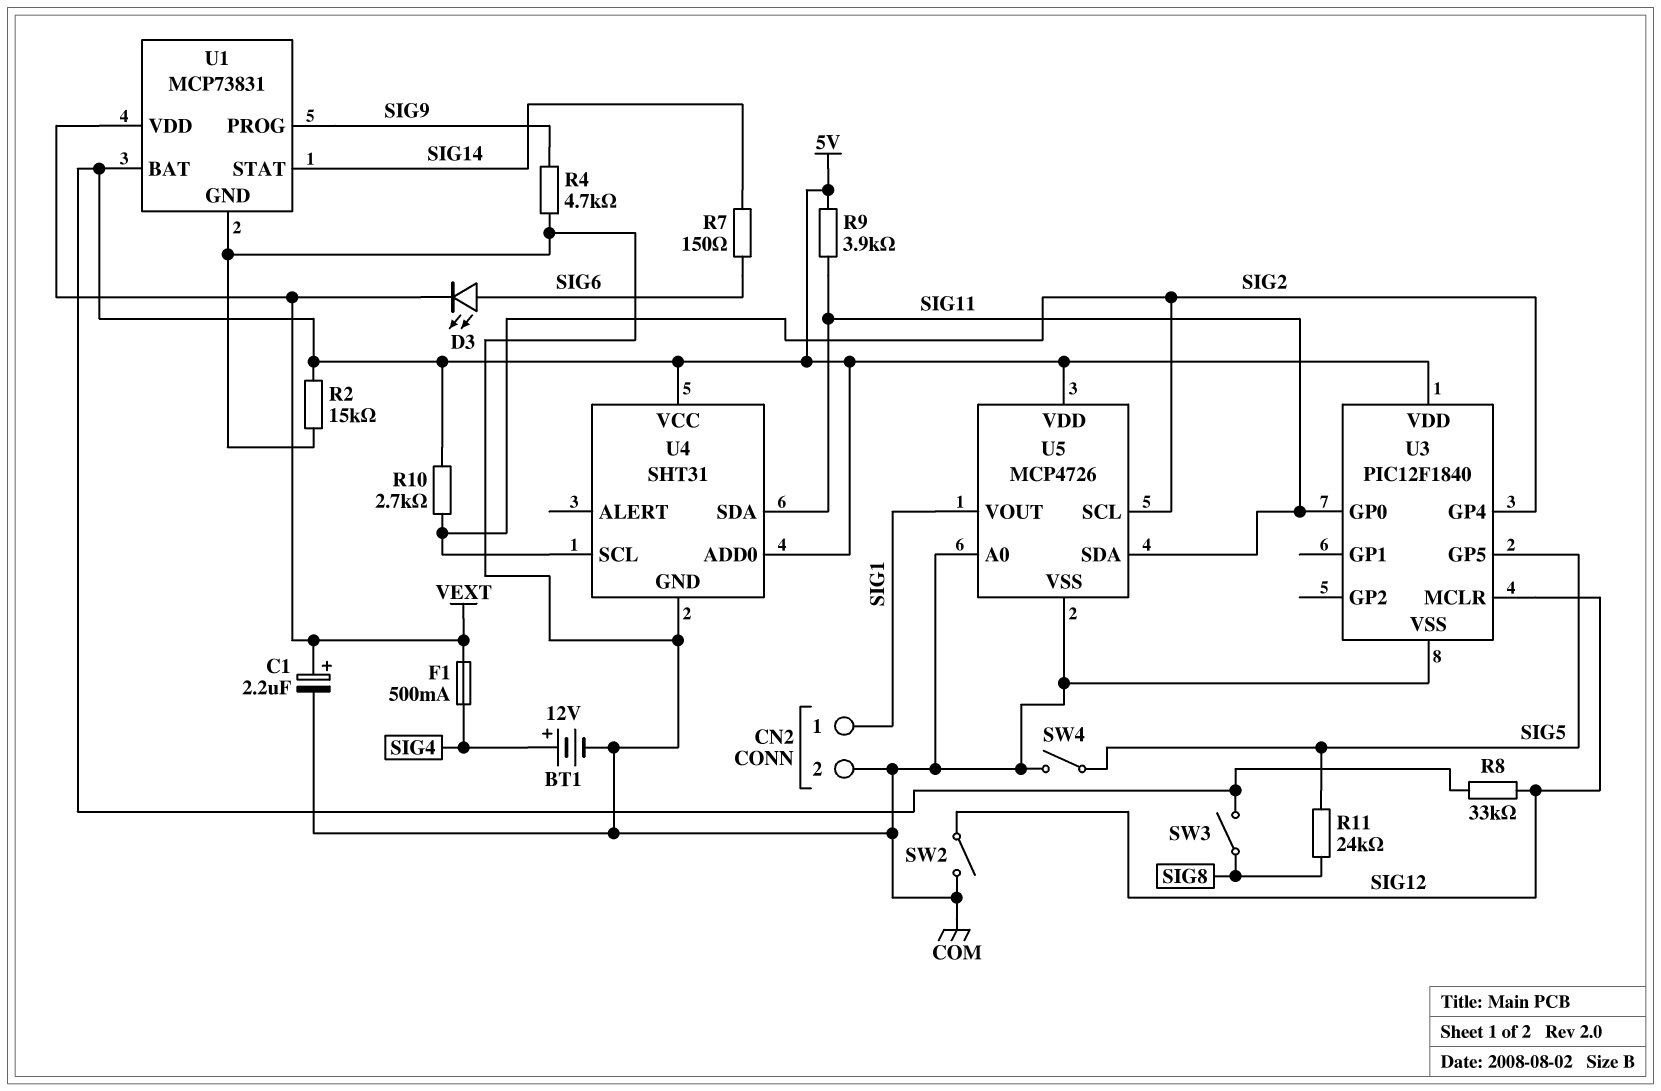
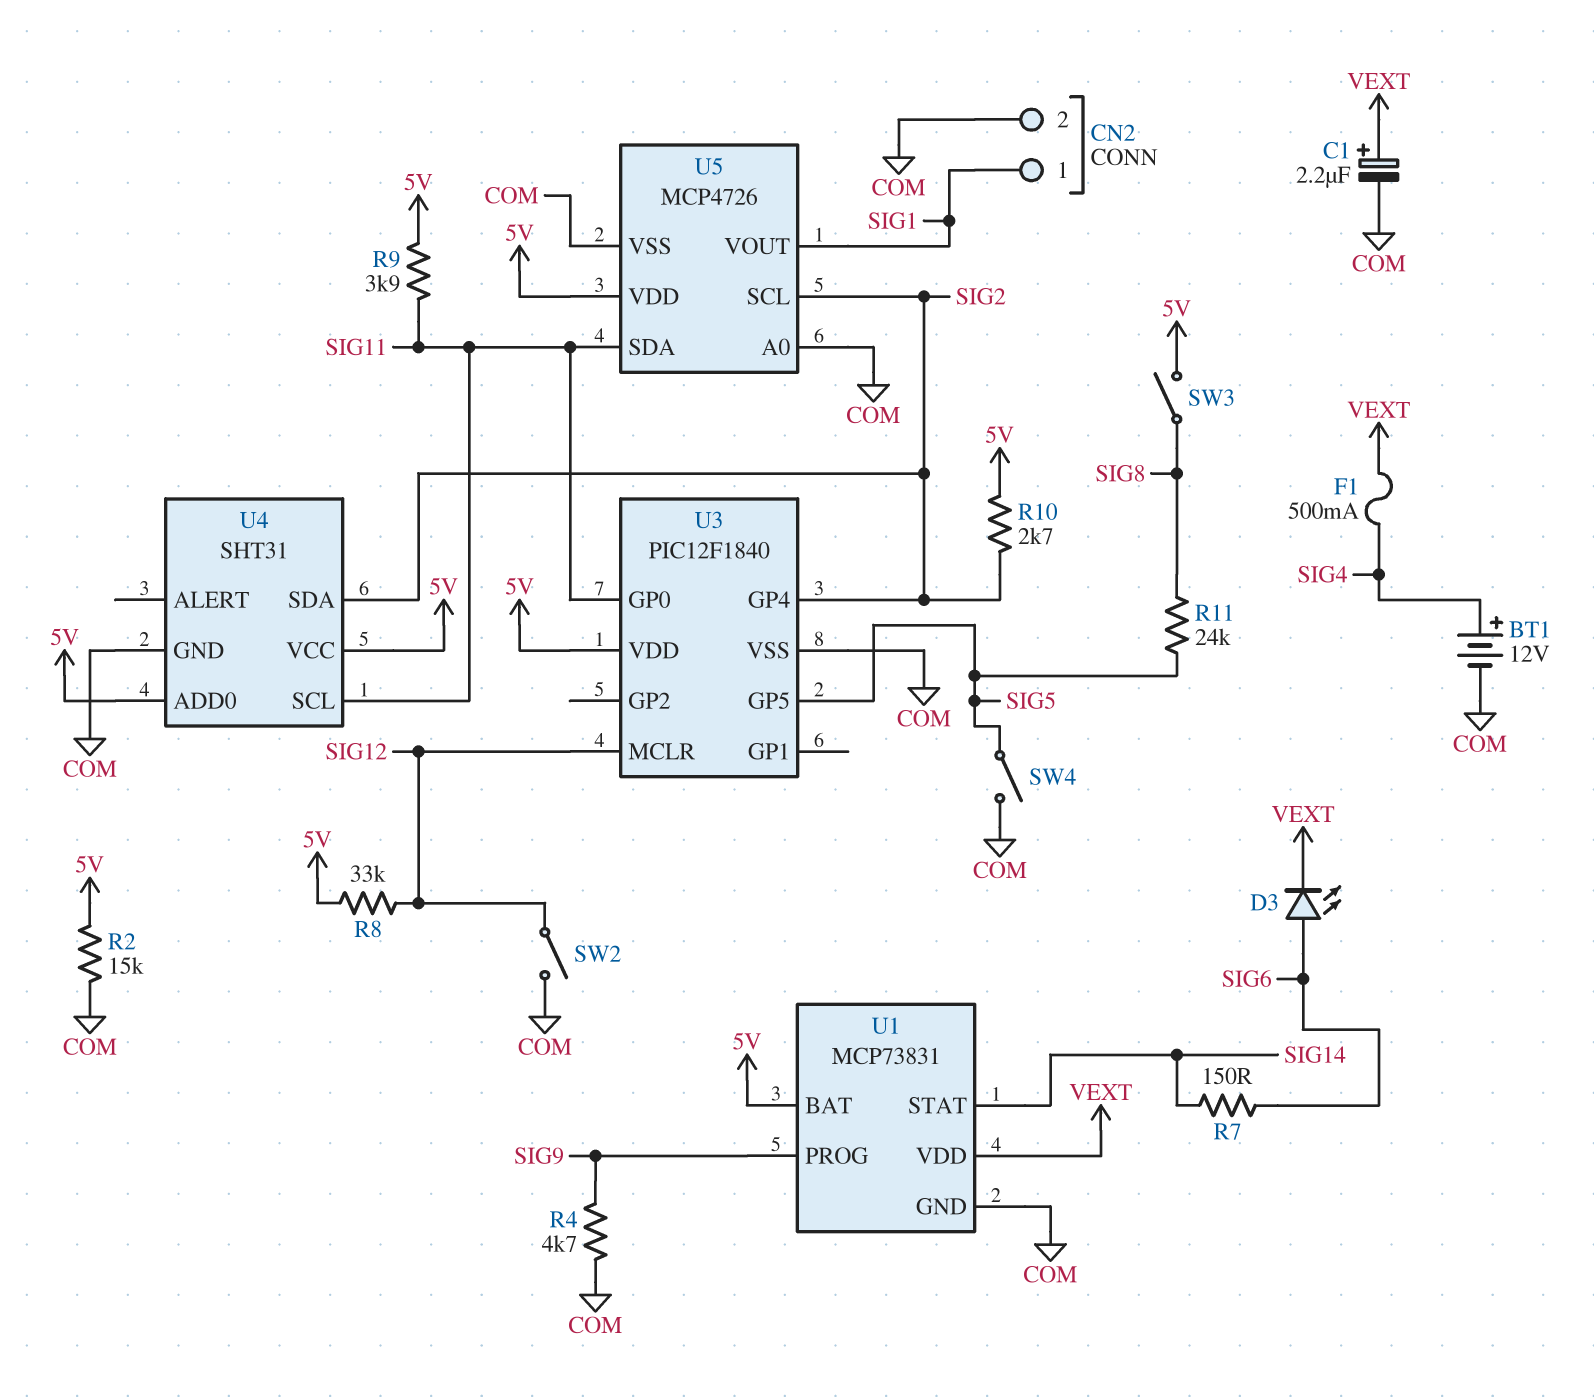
U4 pin SCL: SIG2 -> SIG11
U4 pin SDA: SIG11 -> SIG2

